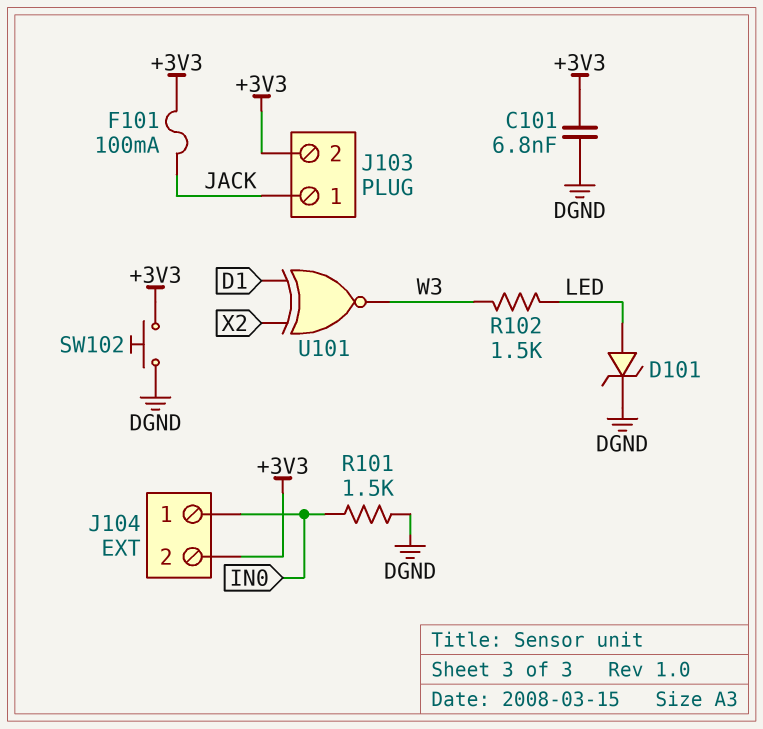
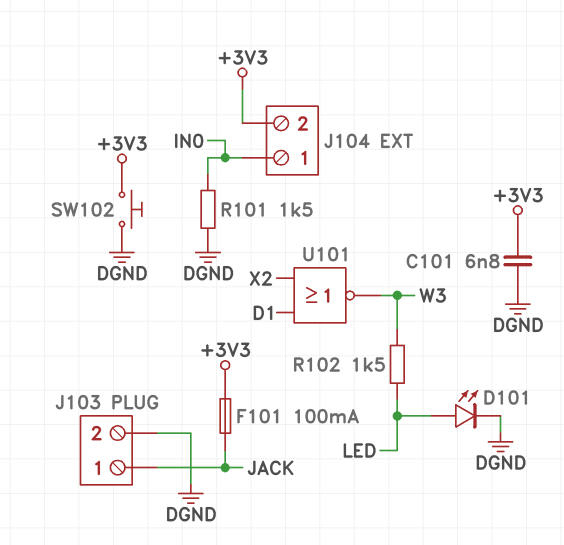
D101: zener (A LED, K DGND) -> LED (A LED, K DGND)
J103 pin 2: +3V3 -> DGND
U101: XNOR (in D1, in X2, out W3) -> NOR (in D1, in X2, out W3)

